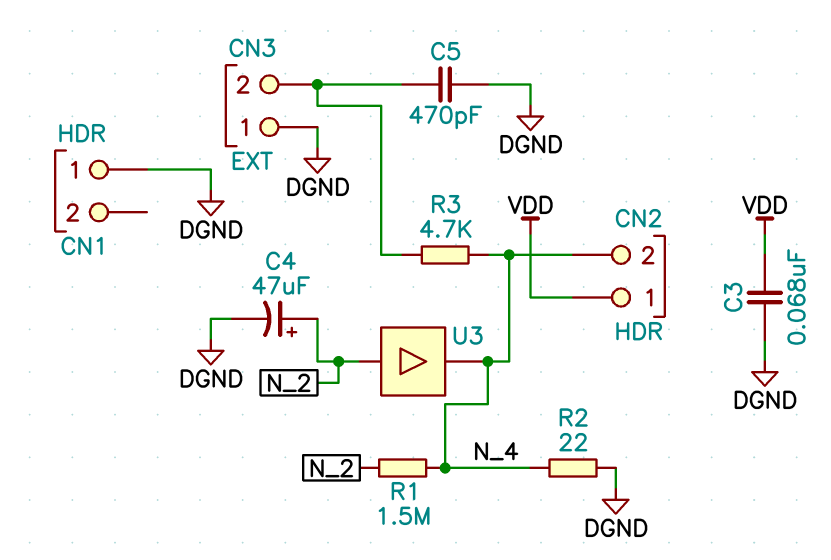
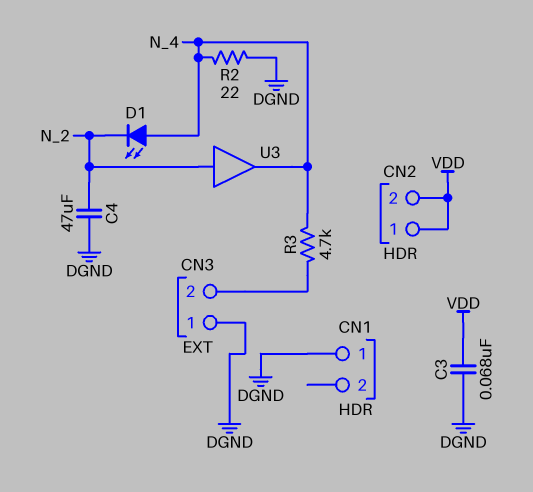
C4: 47uF (plus N_2, minus DGND) -> 47uF (DGND, N_2)
C5: 470pF (CN3/2, DGND) -> none
CN2 pin 2: N_4 -> VDD
D1: none -> LED (A N_4, K N_2)
R1: 1.5M (N_2, N_4) -> none

